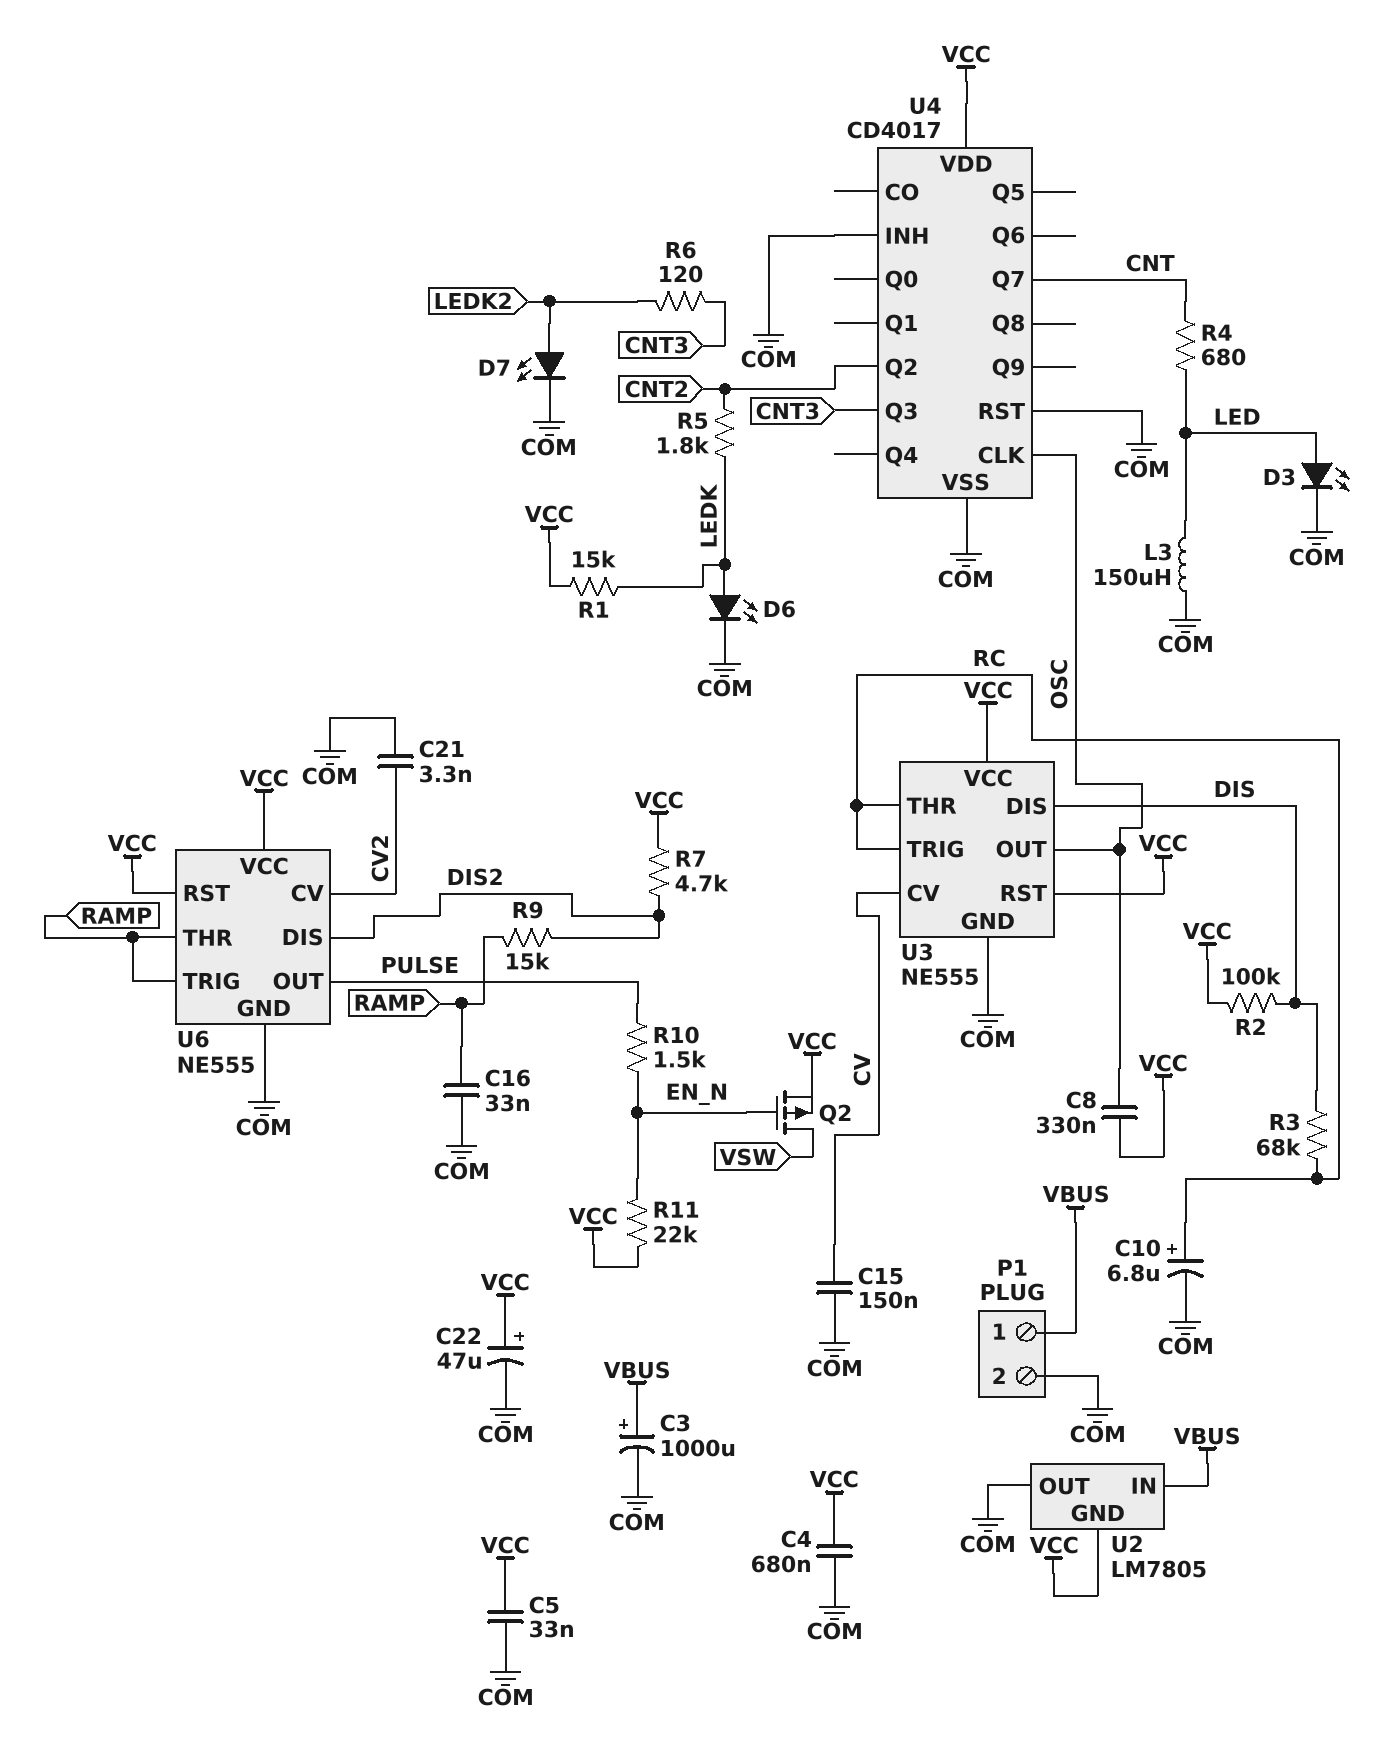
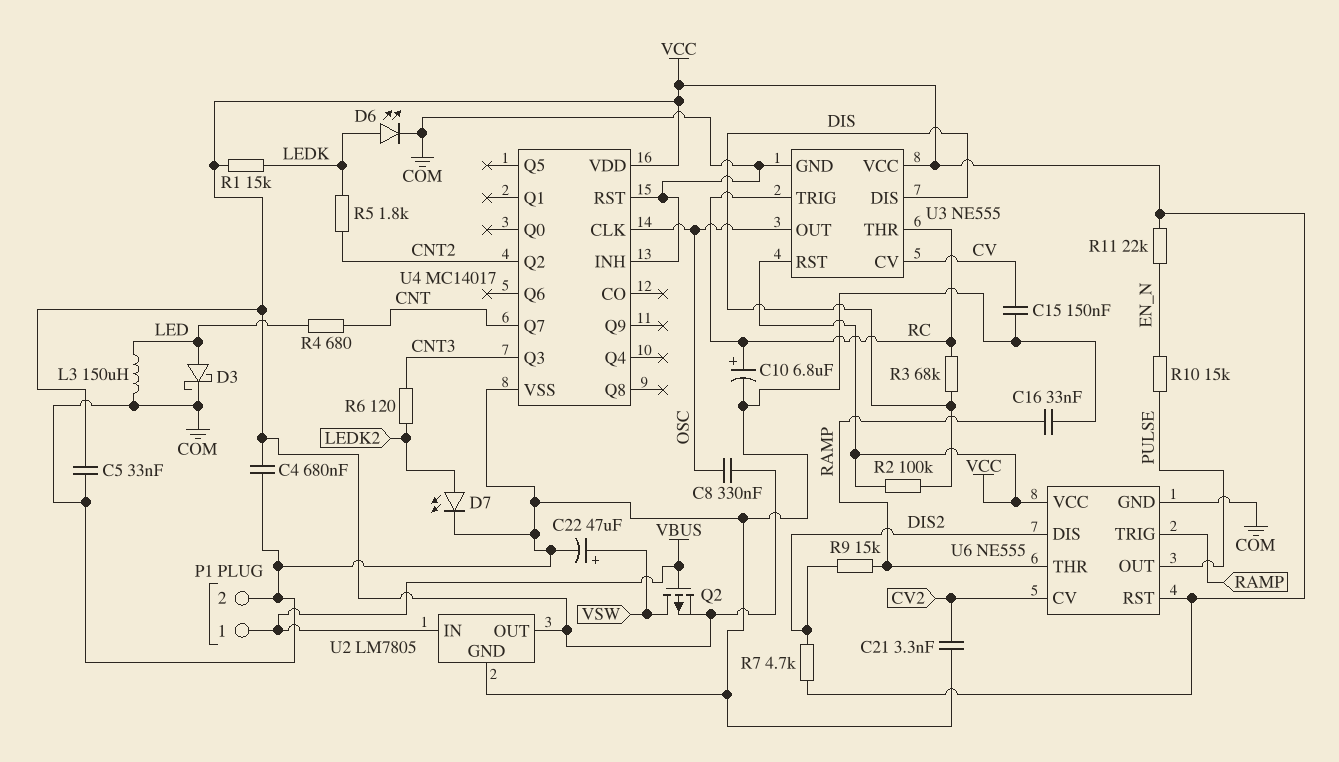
C3: 1000uF (plus VBUS, minus COM) -> none
C22: 47uF (plus VCC, minus COM) -> 47uF (plus VSW, minus COM)
D3: LED (A LED, K COM) -> schottky (A LED, K COM)
Q2: PMOS (G EN_N, D VSW, S VCC) -> PMOS (G VBUS, D VSW, S VCC)
R10: 1.5k (EN_N, PULSE) -> 15k (EN_N, PULSE)
U2 pin GND: VCC -> COM
U2 pin OUT: COM -> VCC
U4: CD4017 -> MC14017

